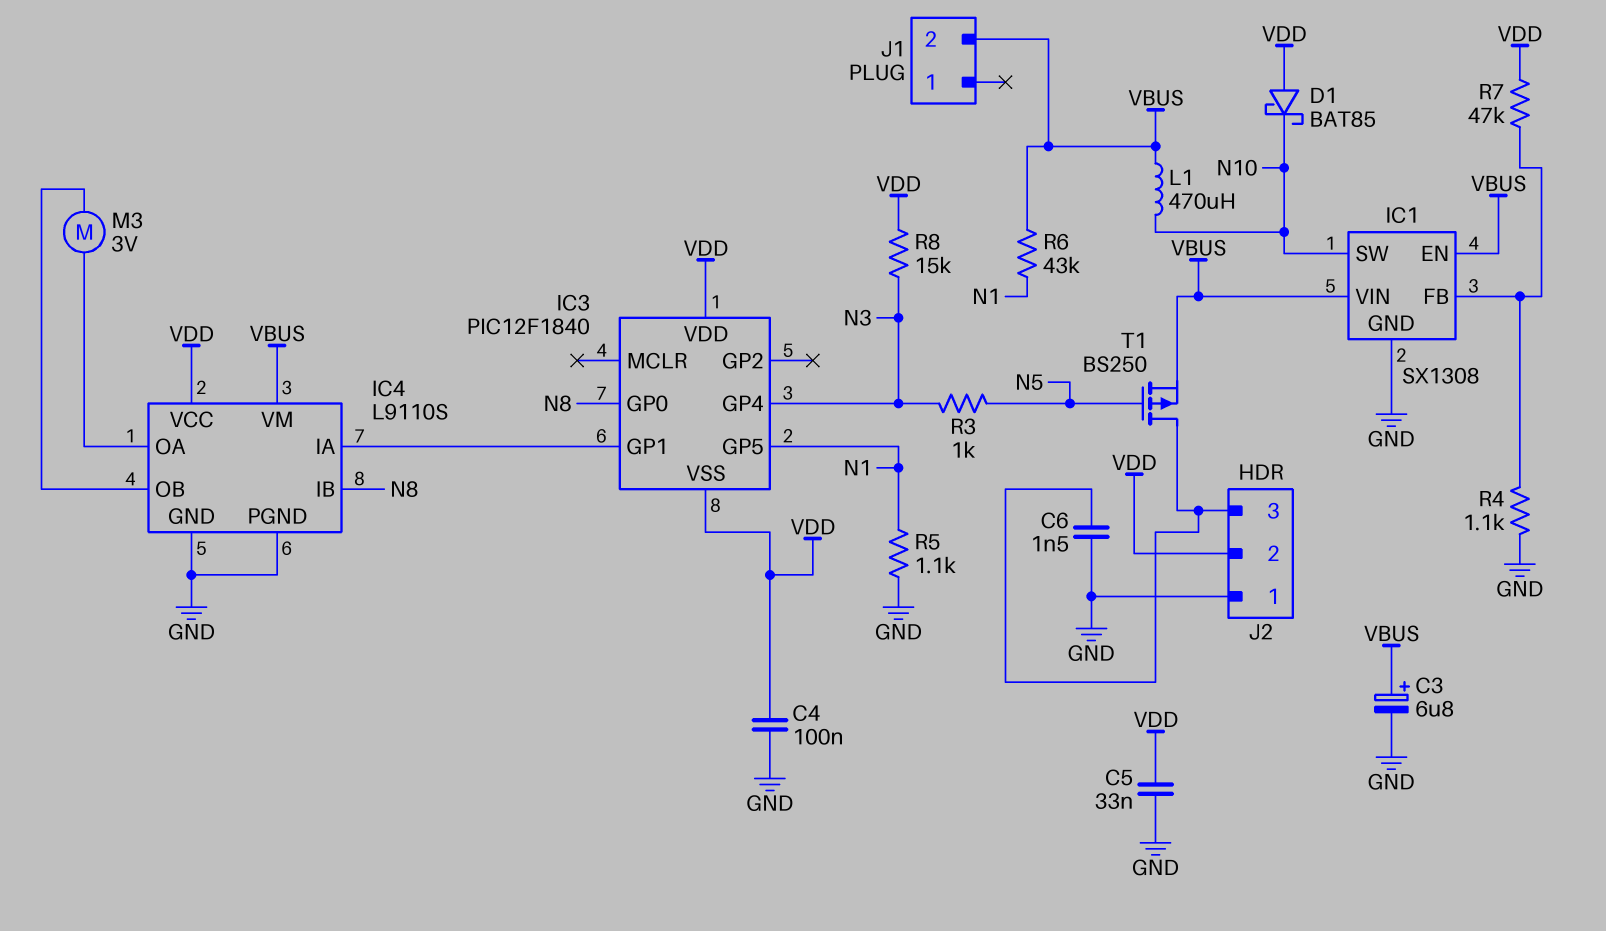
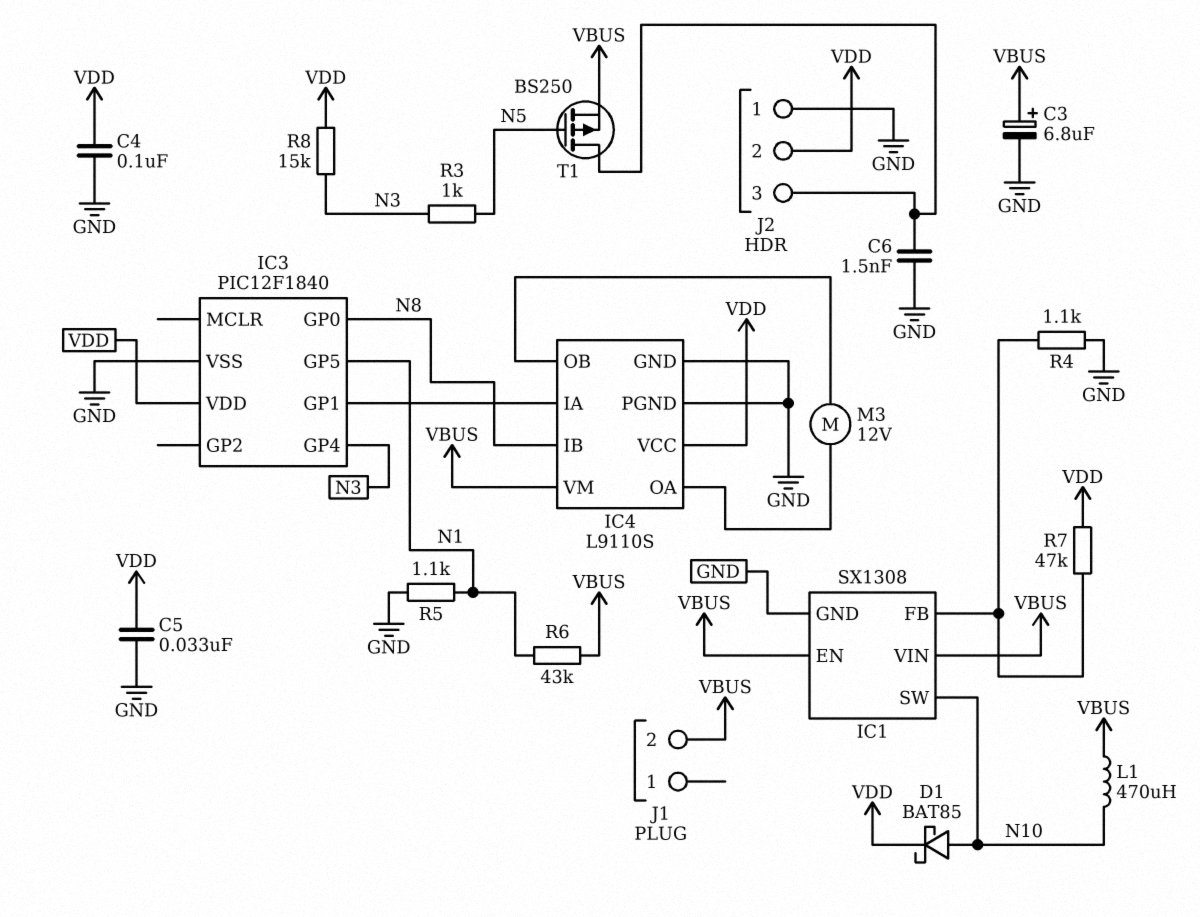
D1: schottky BAT85 (A VDD, K N10) -> schottky BAT85 (A N10, K VDD)
IC3 pin VSS: VDD -> GND
M3: motor 3V (IC4/OA, IC4/OB) -> motor 12V (IC4/OA, IC4/OB)

